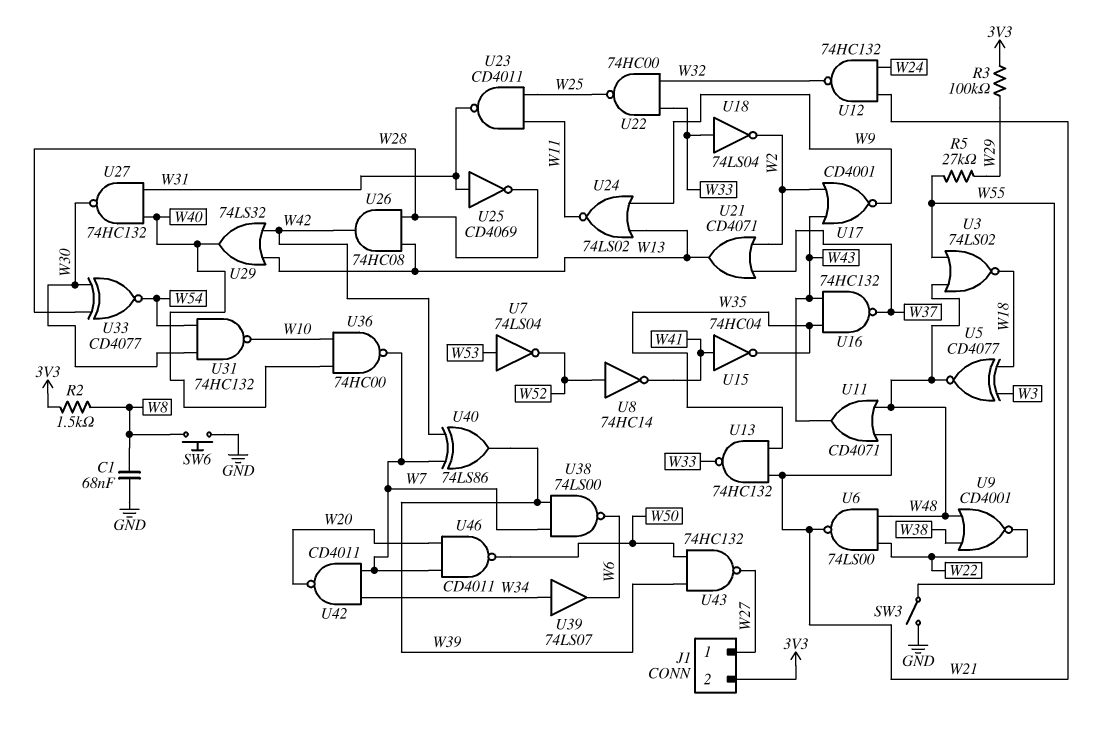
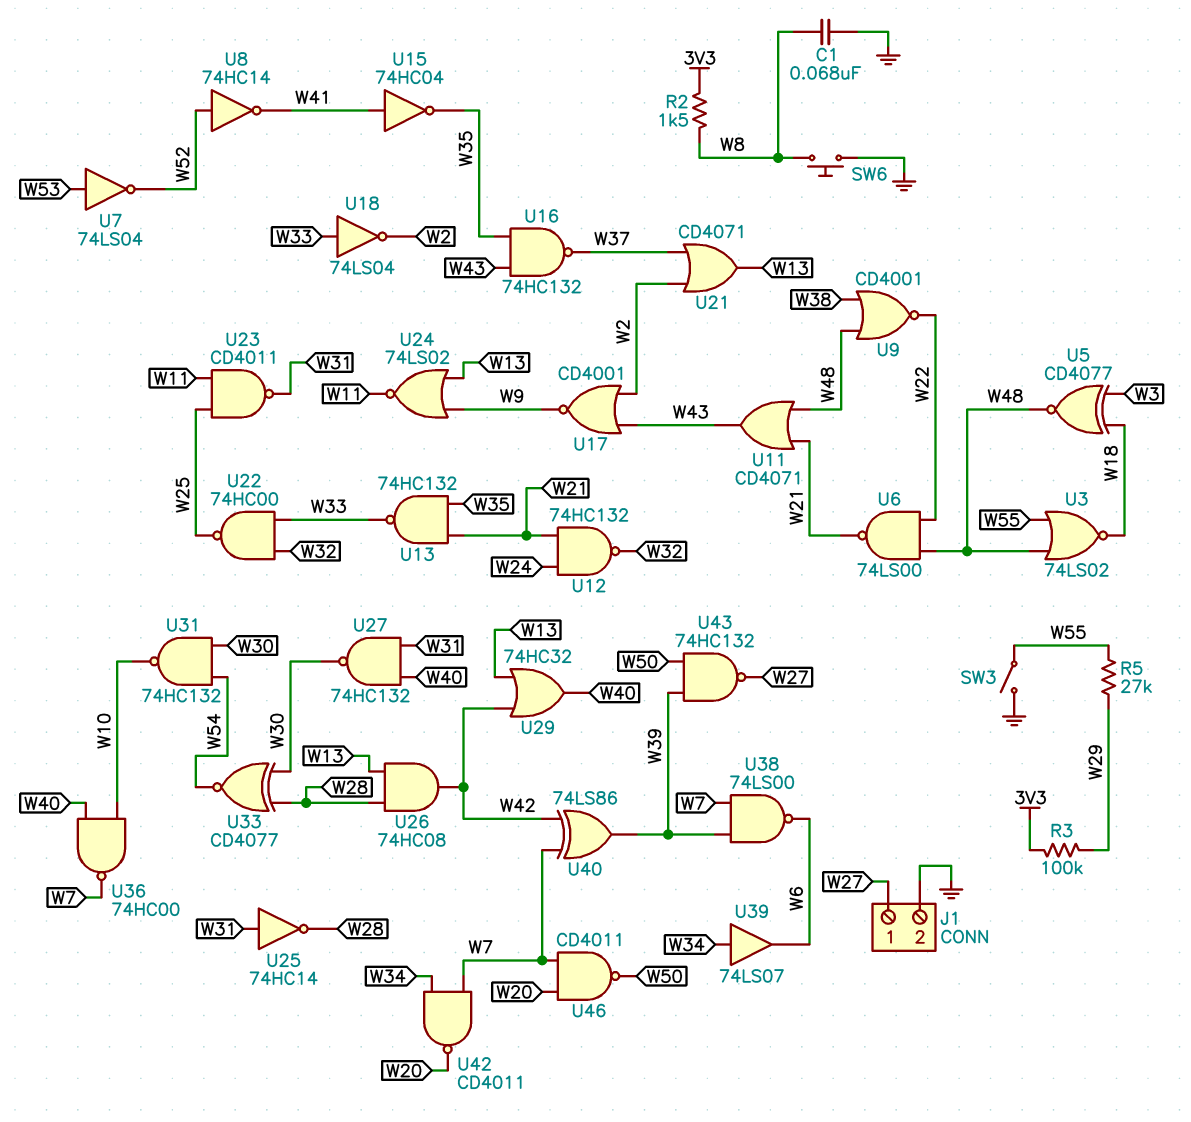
J1 pin 2: 3V3 -> GND
U25: NOT CD4069 (in W31, out W28) -> NOT 74HC14 (in W31, out W28)
U29: OR 74LS32 (in W13, in W42, out W40) -> OR 74HC32 (in W13, in W42, out W40)

